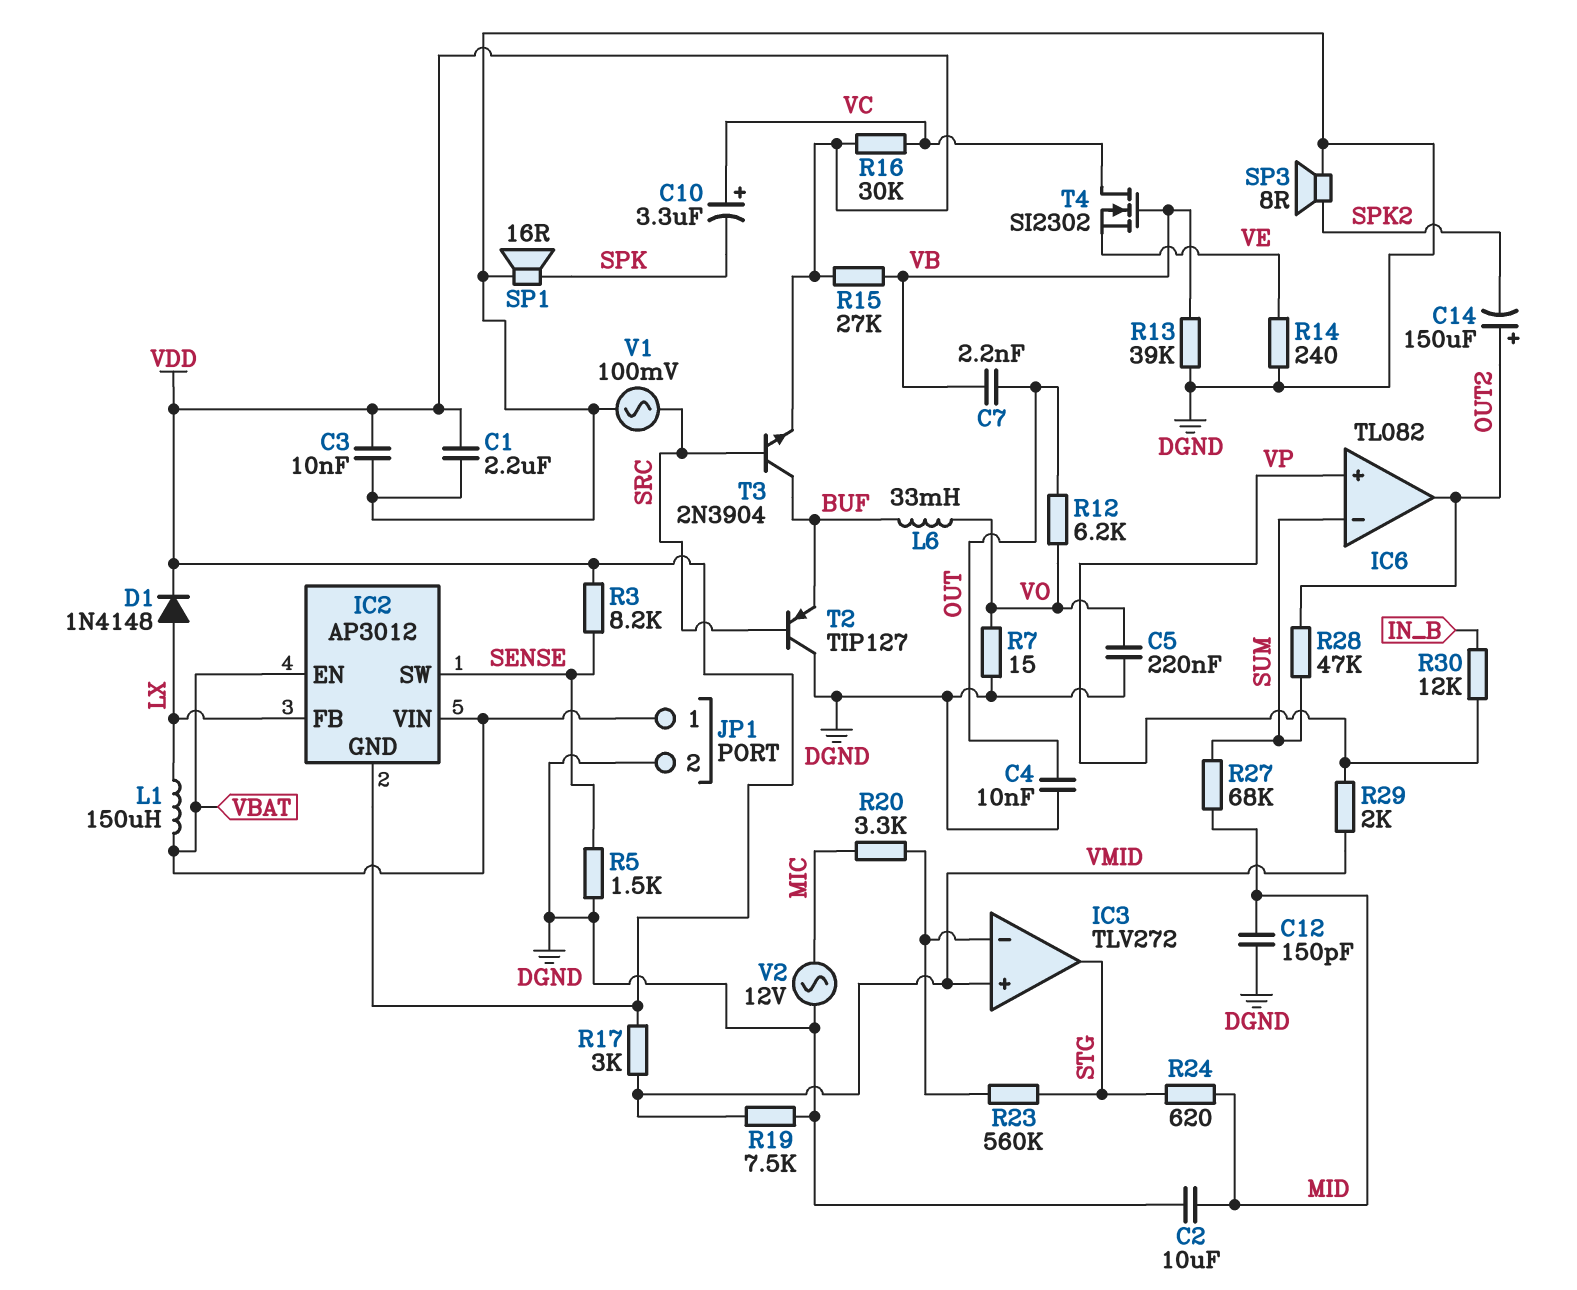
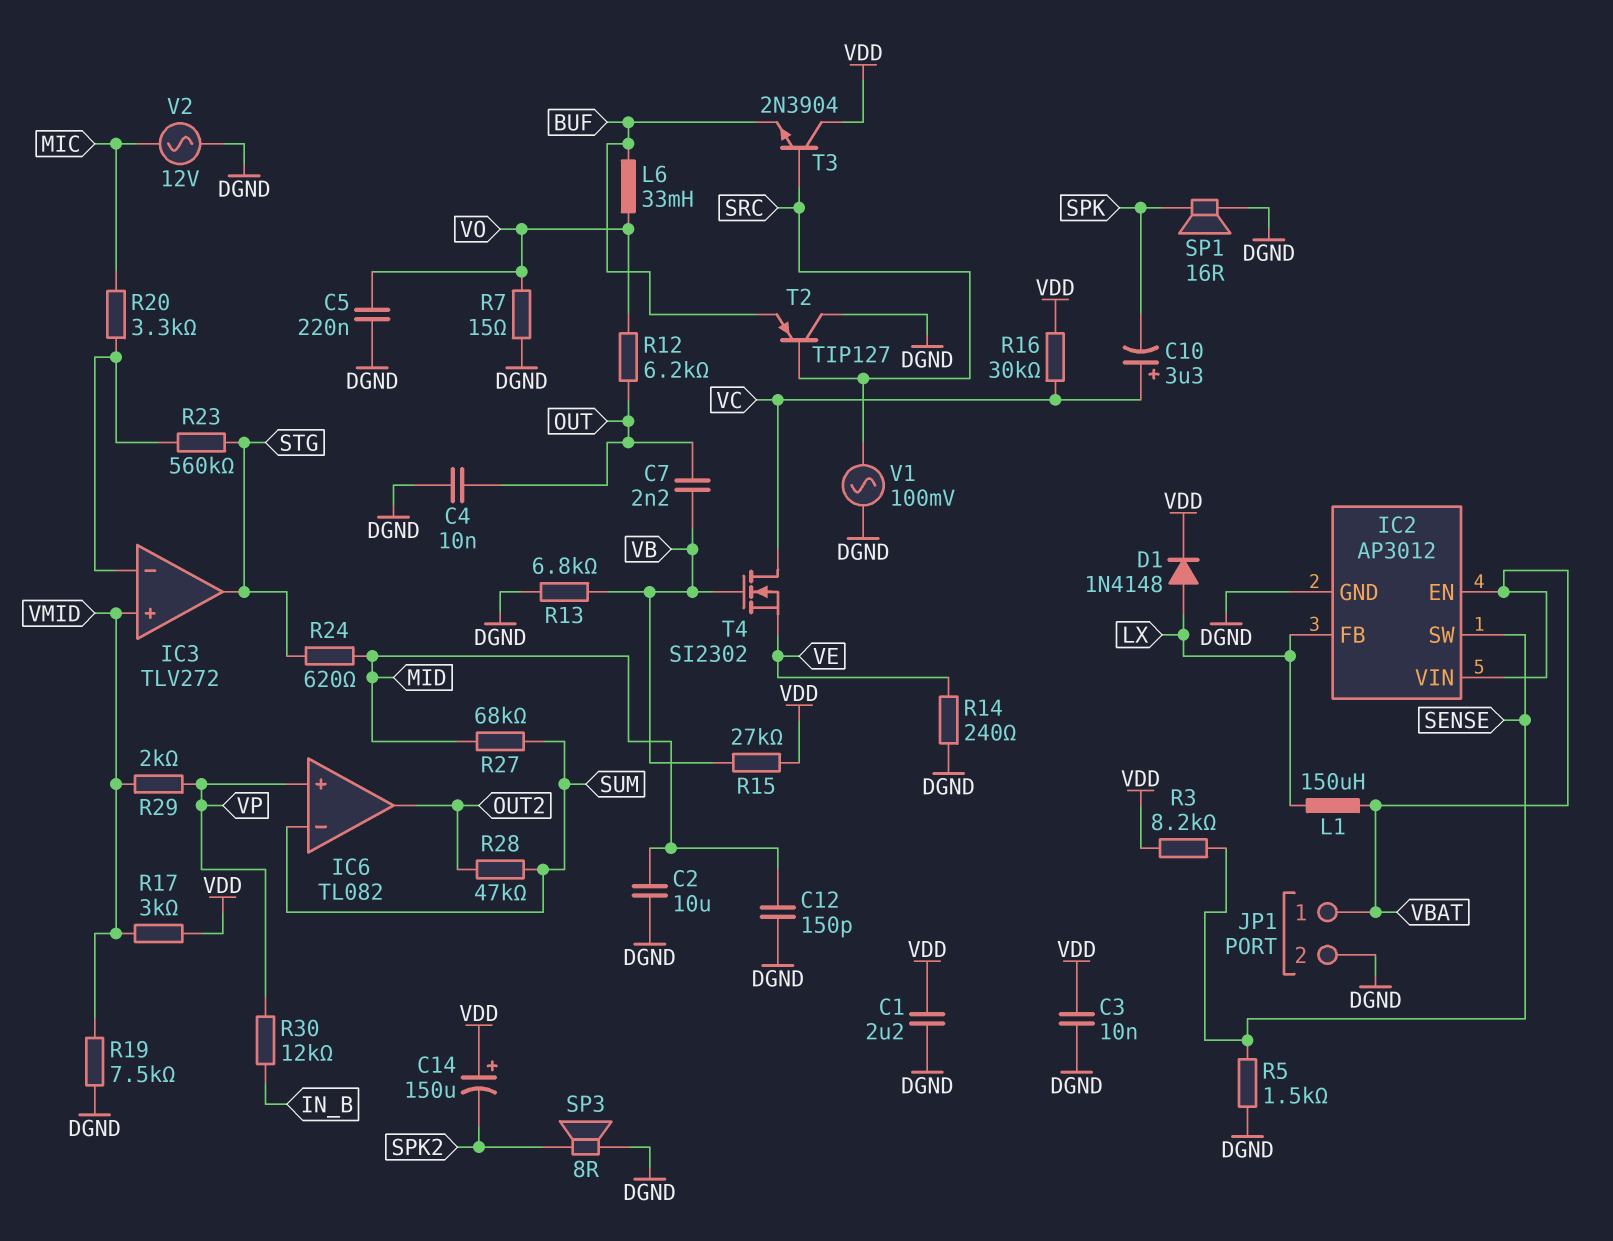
C14: 150uF (plus OUT2, minus SPK2) -> 150uF (plus VDD, minus SPK2)
IC2 pin GND: VDD -> DGND
R13: 39k (DGND, VB) -> 6.8k (DGND, VB)
T3: NPN 2N3904 (B SRC, C BUF, E VDD) -> NPN 2N3904 (B SRC, C VDD, E BUF)

